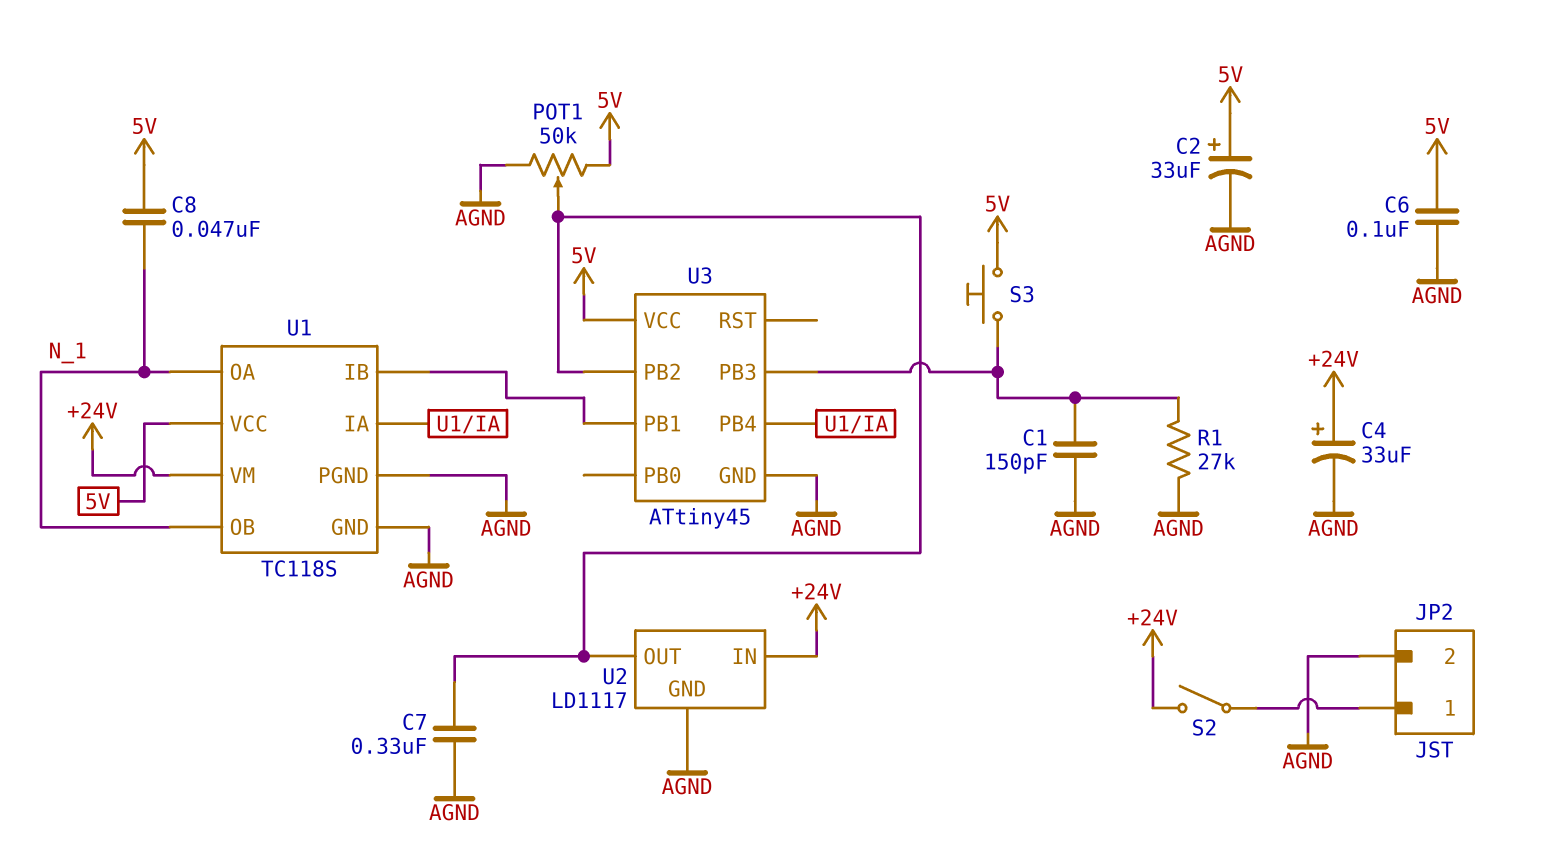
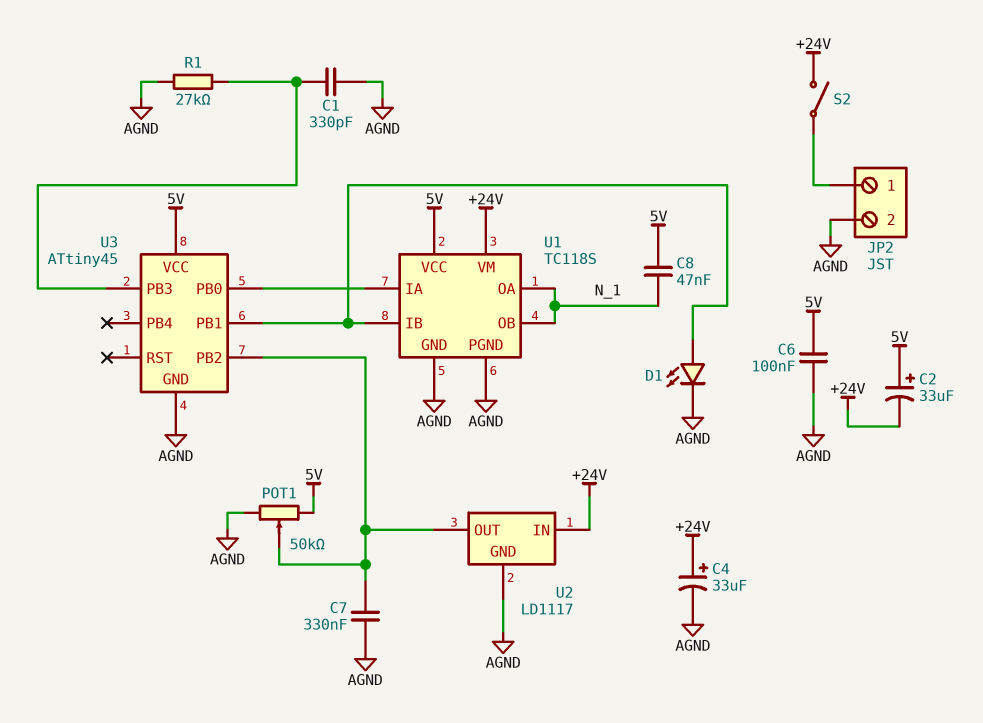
C1: 150pF (AGND, U3/PB3) -> 330pF (AGND, U3/PB3)
C2: 33uF (plus 5V, minus AGND) -> 33uF (plus 5V, minus +24V)
D1: none -> LED (A U1/IB, K AGND)
S3: button (5V, U3/PB3) -> none
U3 pin PB0: none -> U1/IA
U3 pin PB4: U1/IA -> none

